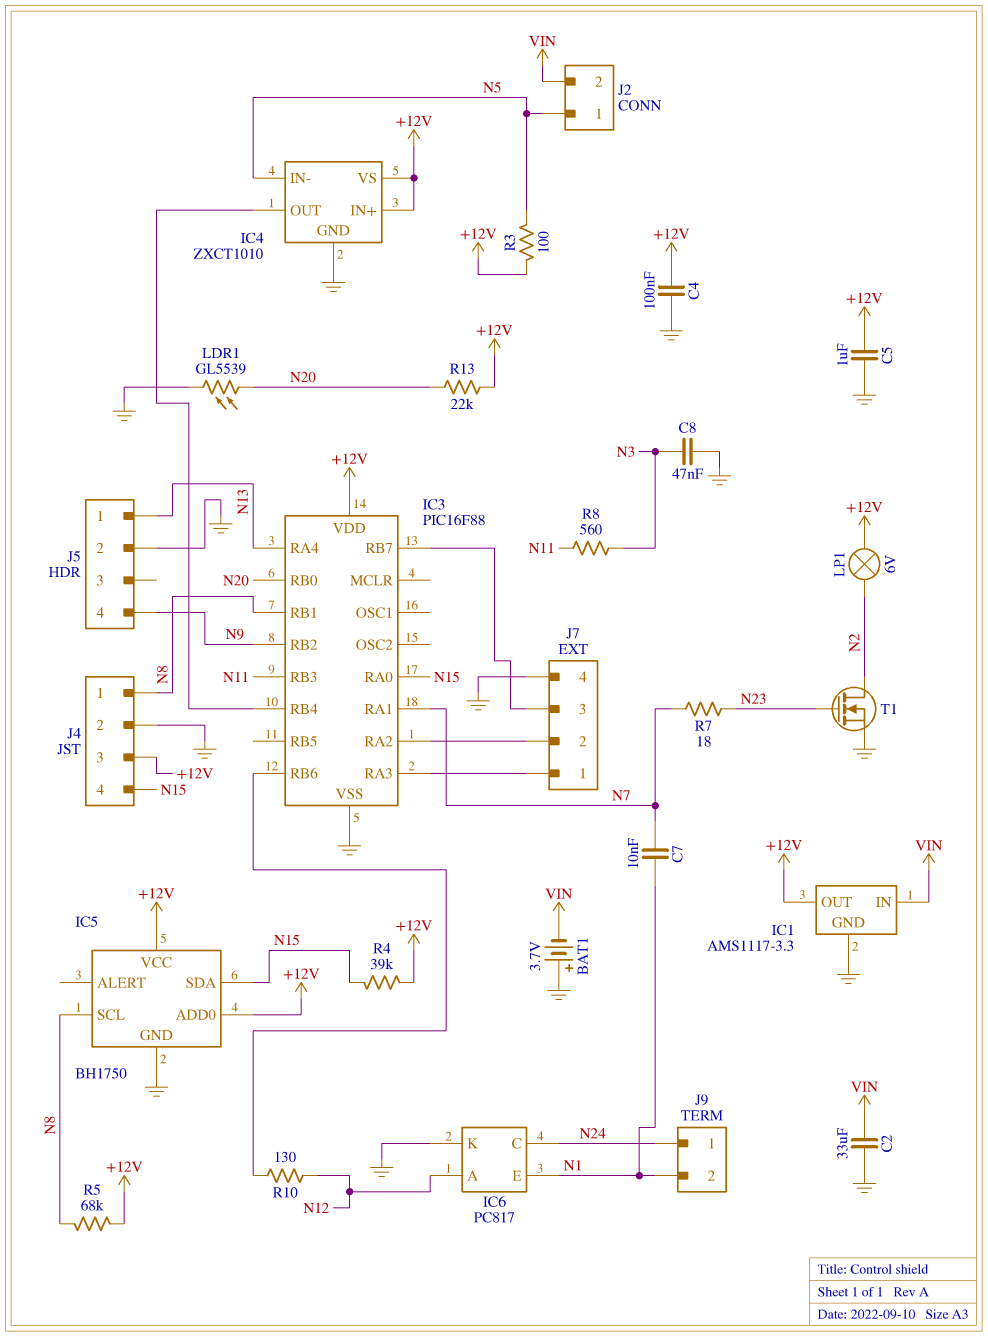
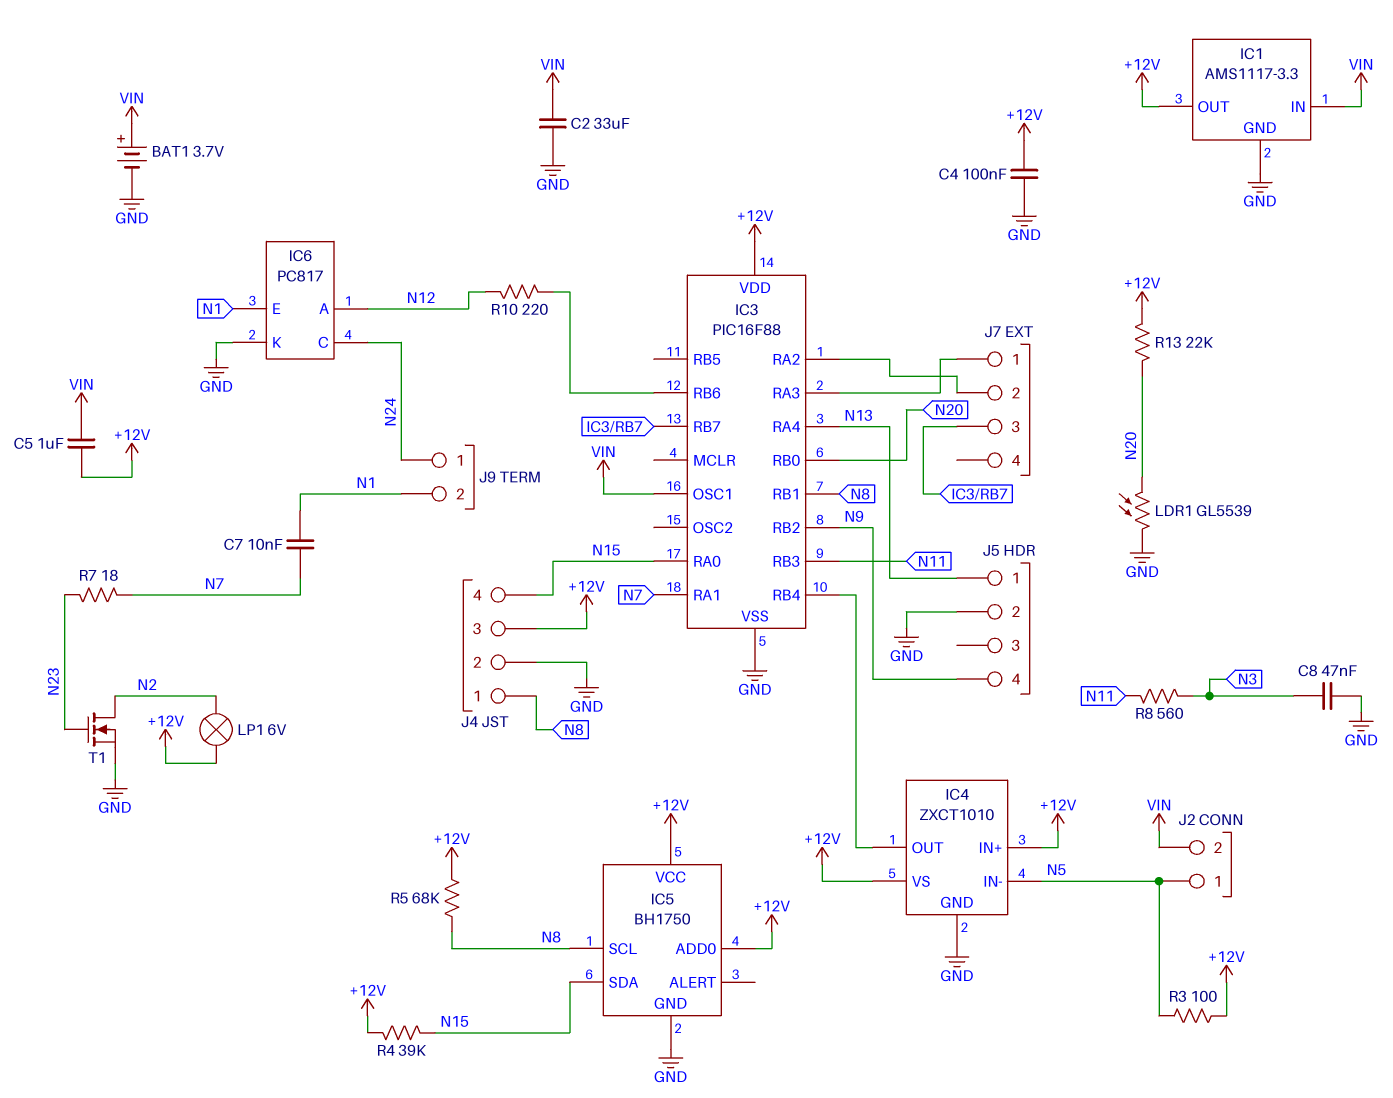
BAT1: 3.7V (plus GND, minus VIN) -> 3.7V (plus VIN, minus GND)
C5: 1uF (+12V, GND) -> 1uF (+12V, VIN)
IC3 pin OSC1: none -> VIN
J7 pin 4: GND -> none
R10: 130 (IC3/RB6, N12) -> 220 (IC3/RB6, N12)

